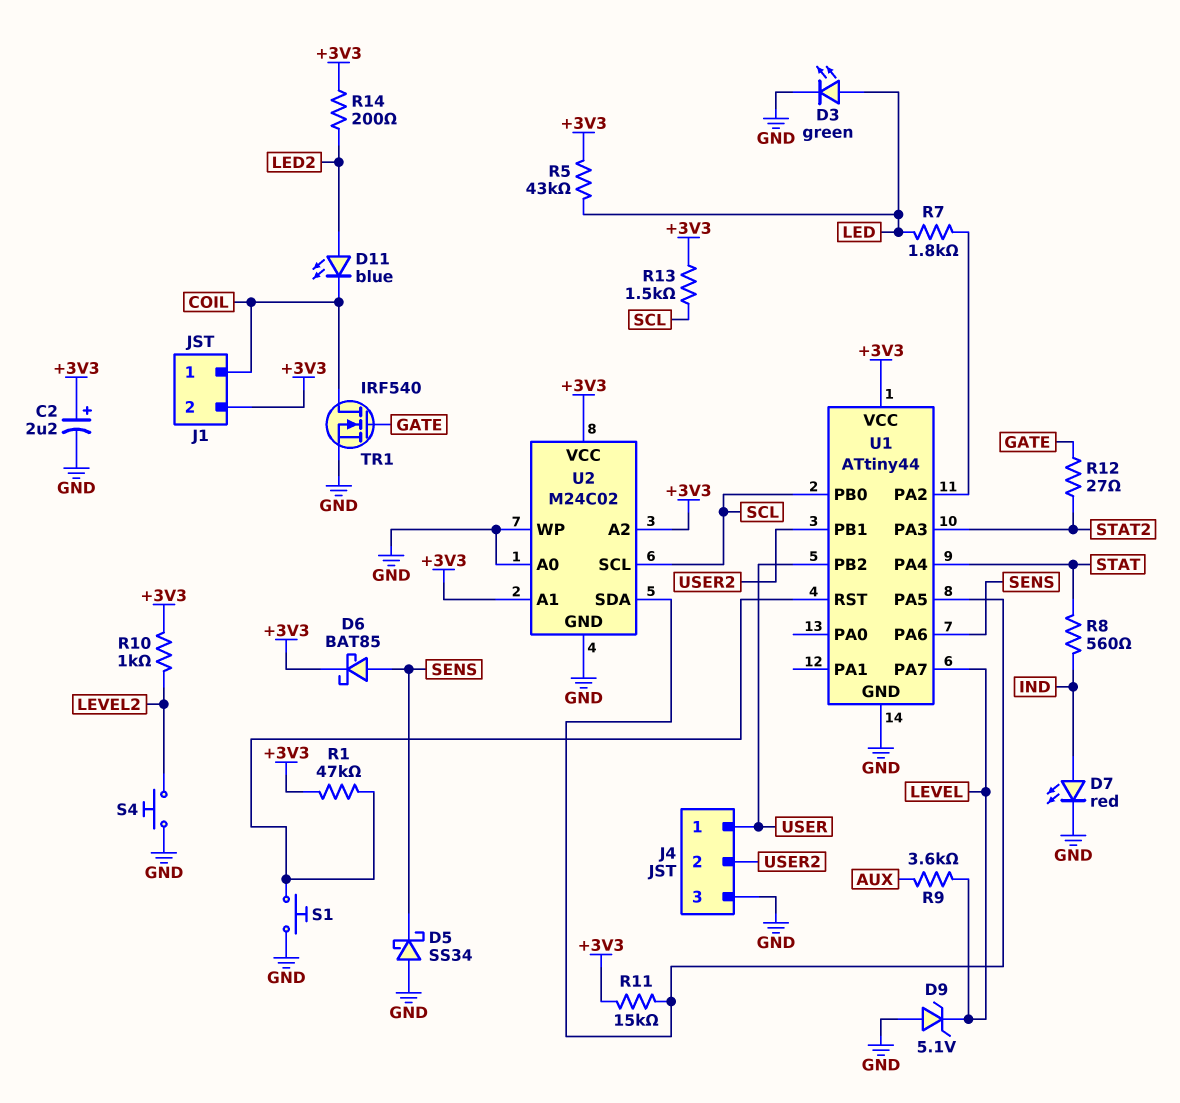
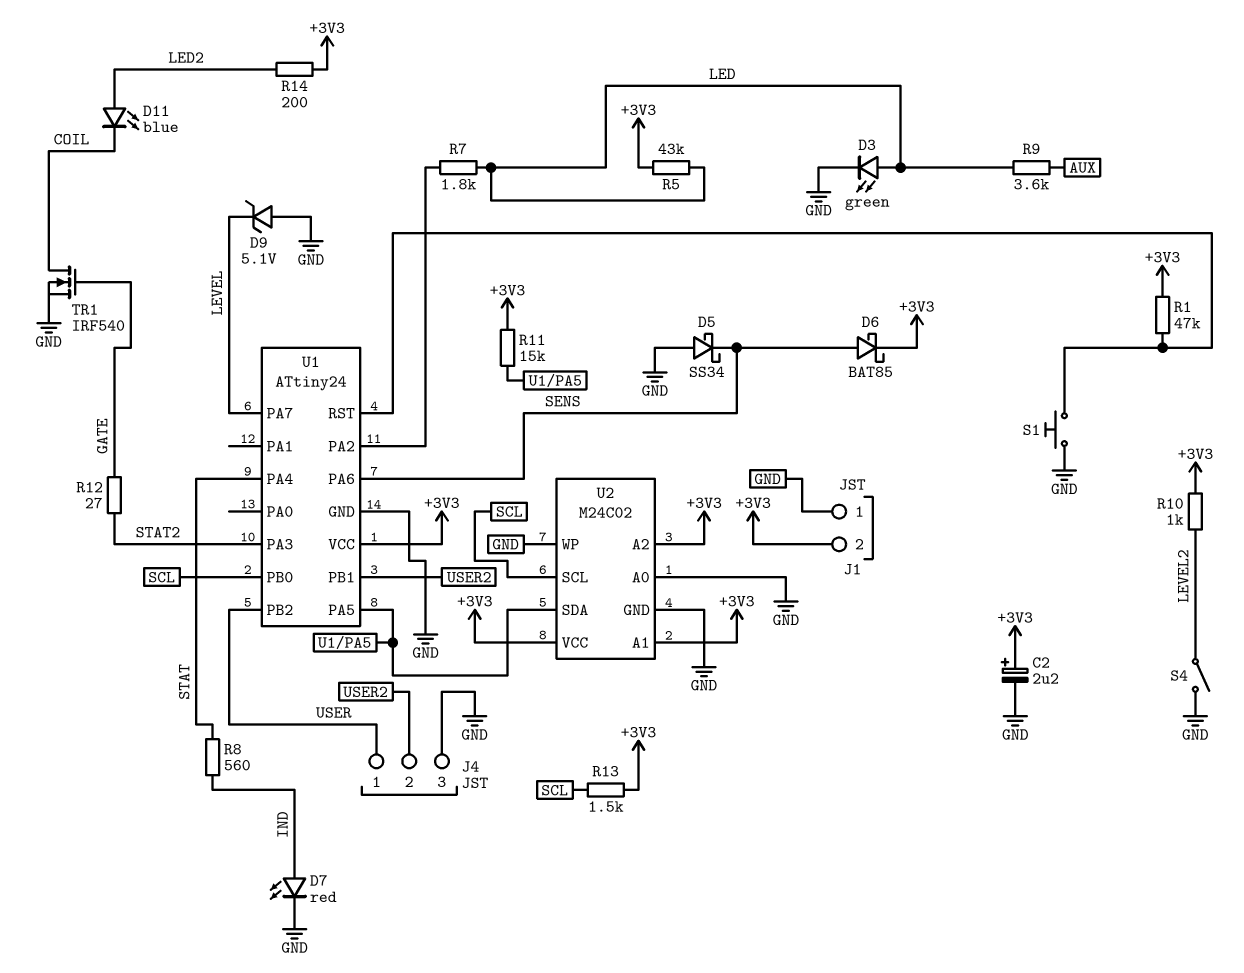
J1 pin 1: COIL -> GND
R9: 3.6k (AUX, LEVEL) -> 3.6k (AUX, LED)
S4: button (GND, LEVEL2) -> switch (GND, LEVEL2)
U1: ATtiny44 -> ATtiny24

